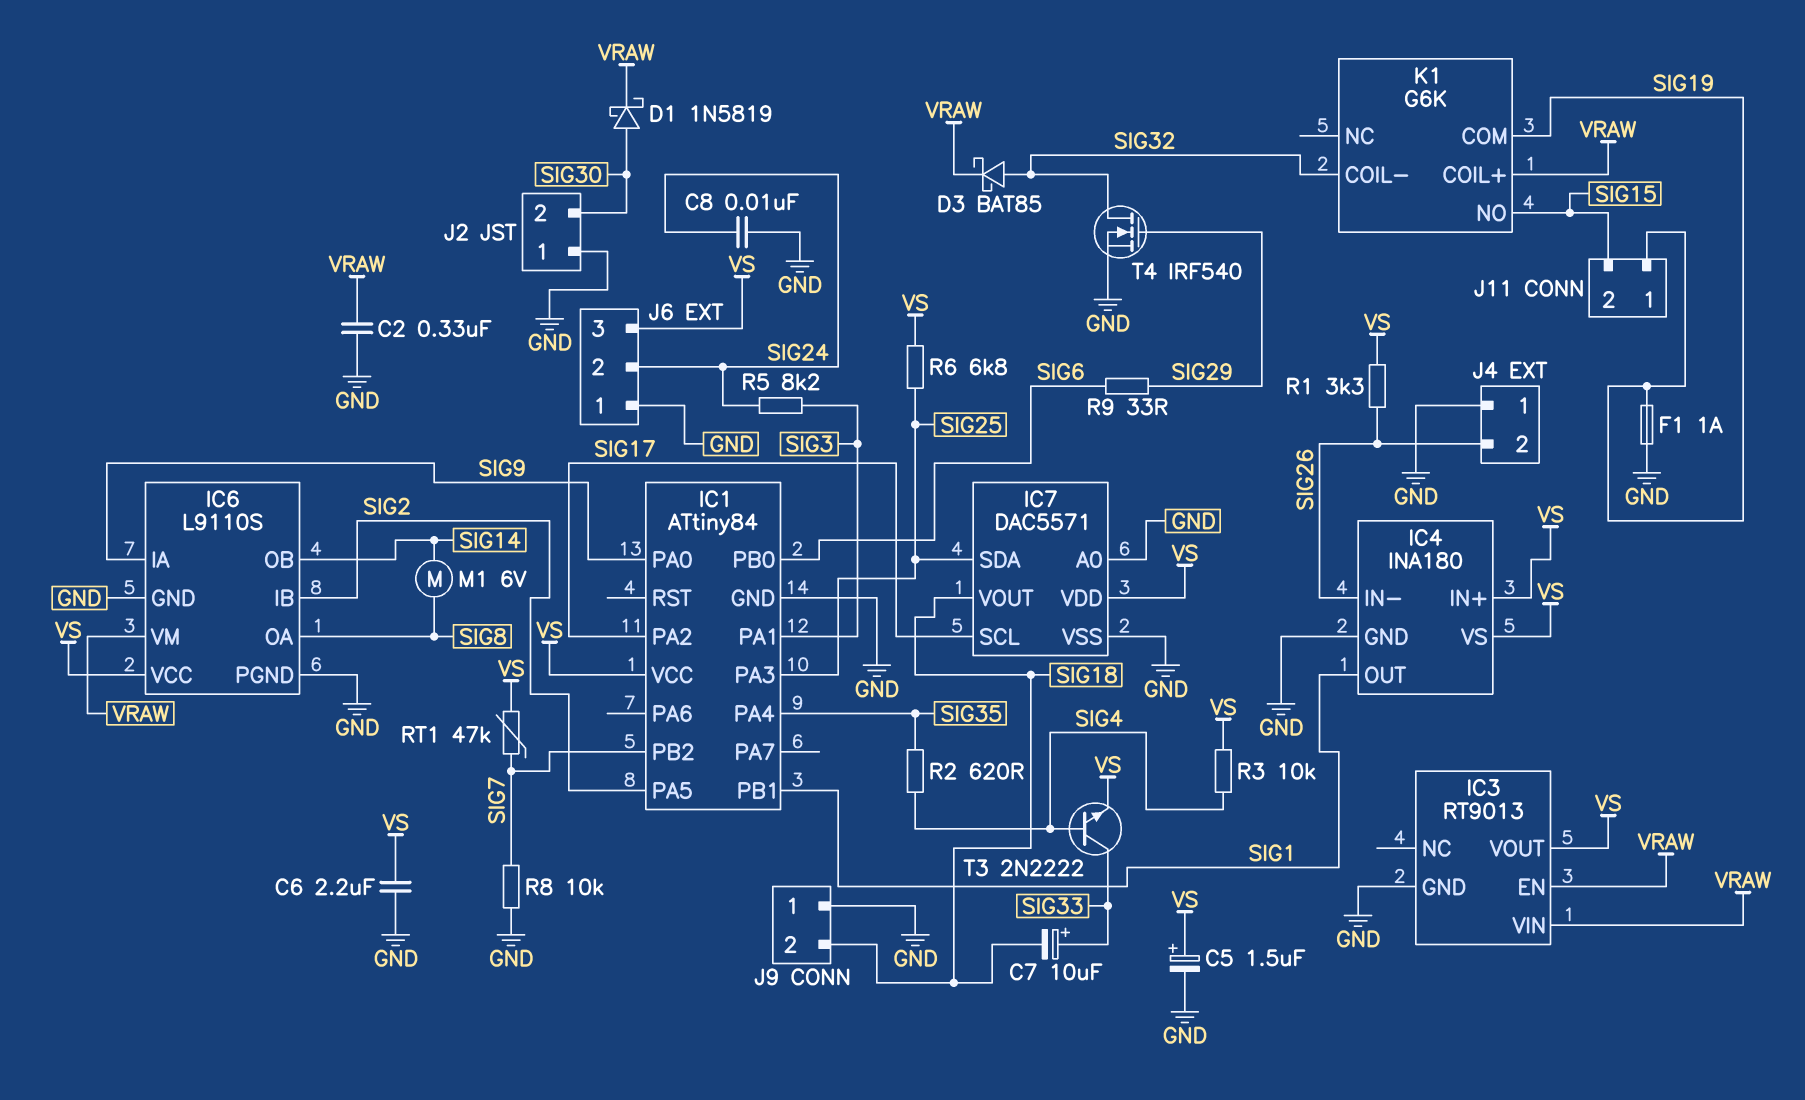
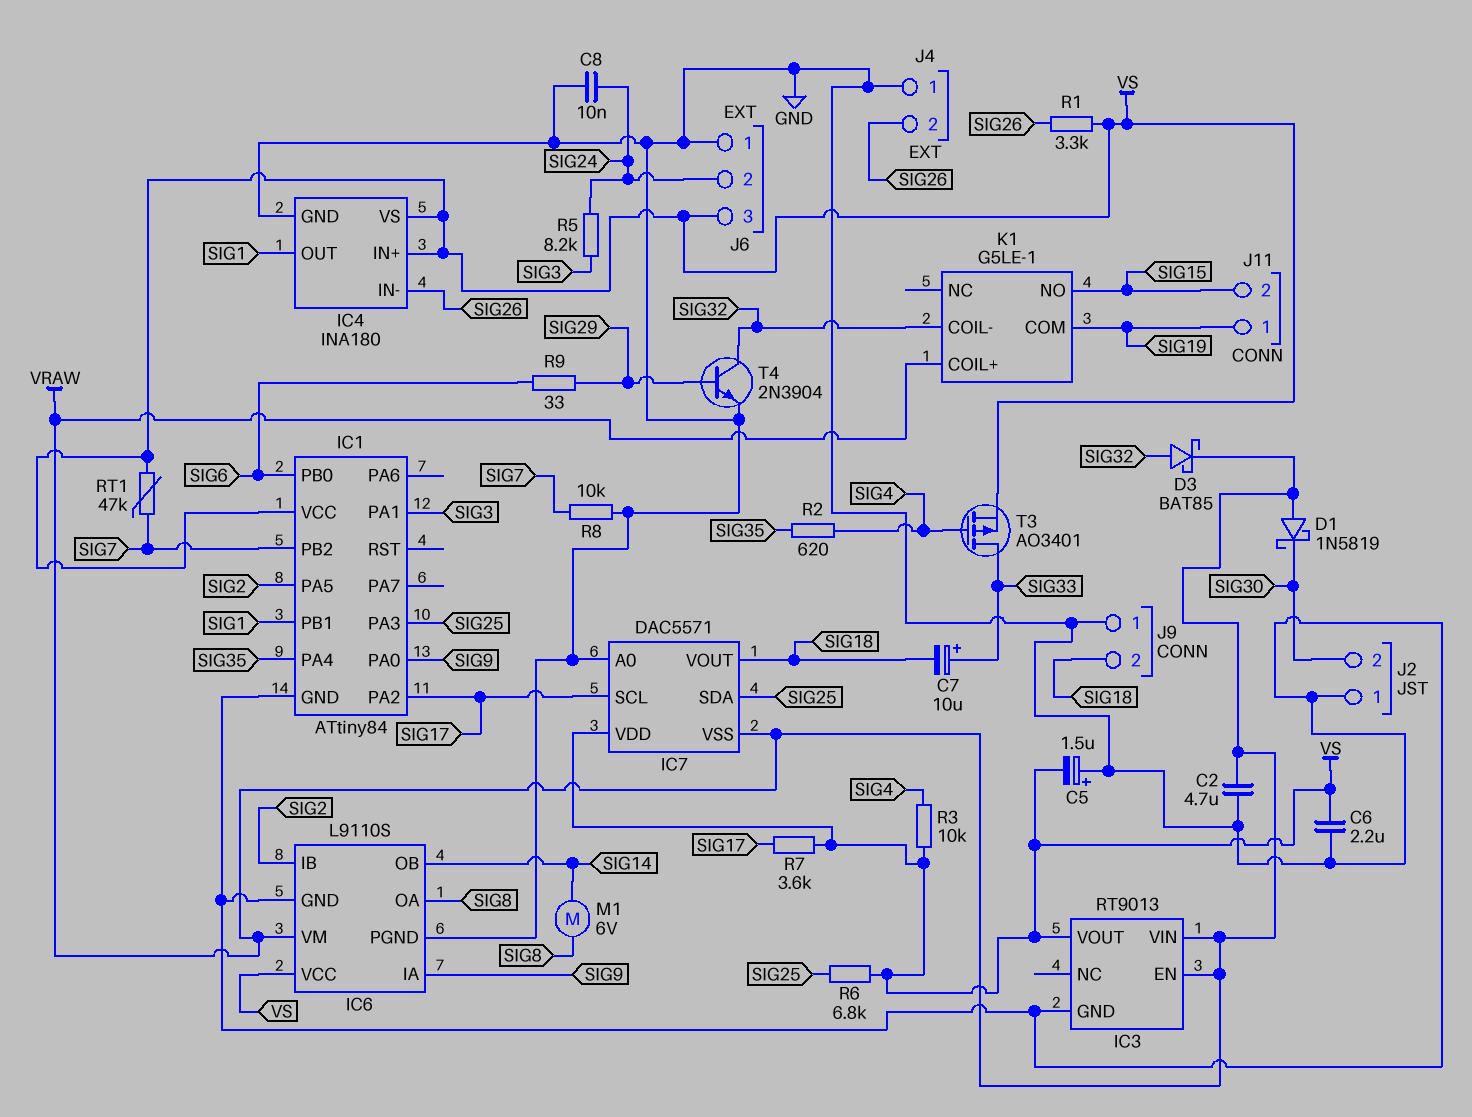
C2: 330nF (GND, VRAW) -> 4.7uF (GND, VRAW)
C5: 1.5uF (plus VS, minus GND) -> 1.5uF (plus GND, minus VS)
D1: schottky 1N5819 (A SIG30, K VRAW) -> schottky 1N5819 (A VRAW, K SIG30)
F1: 1A (GND, SIG19) -> none
IC7 pin VSS: GND -> VRAW
K1: G6K -> G5LE-1
R7: none -> 3.6k (SIG17, VS)
T3: NPN 2N2222 (B SIG4, C SIG33, E VS) -> PMOS AO3401 (G SIG4, D SIG33, S VS)
T4: NMOS IRF540 (G SIG29, D SIG32, S GND) -> NPN 2N3904 (B SIG29, C SIG32, E GND)

